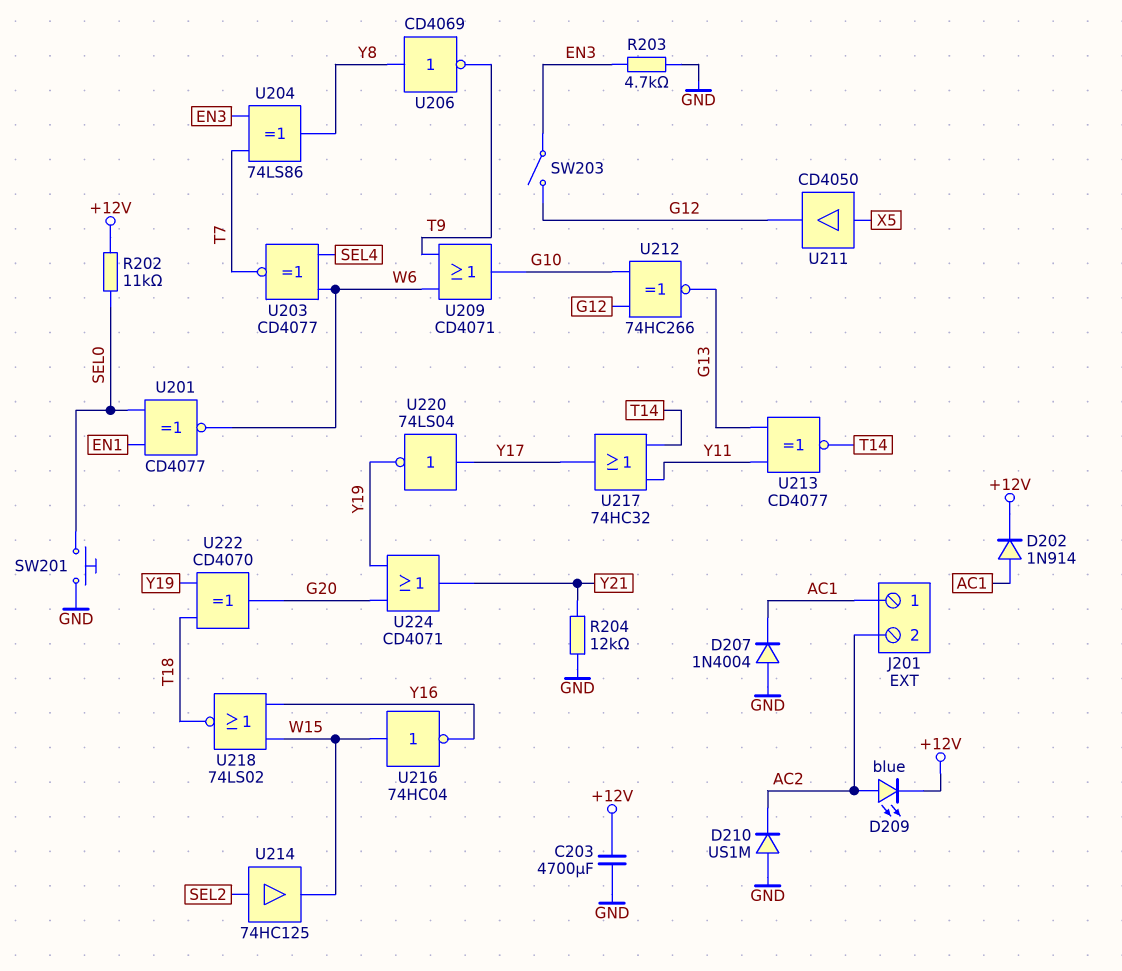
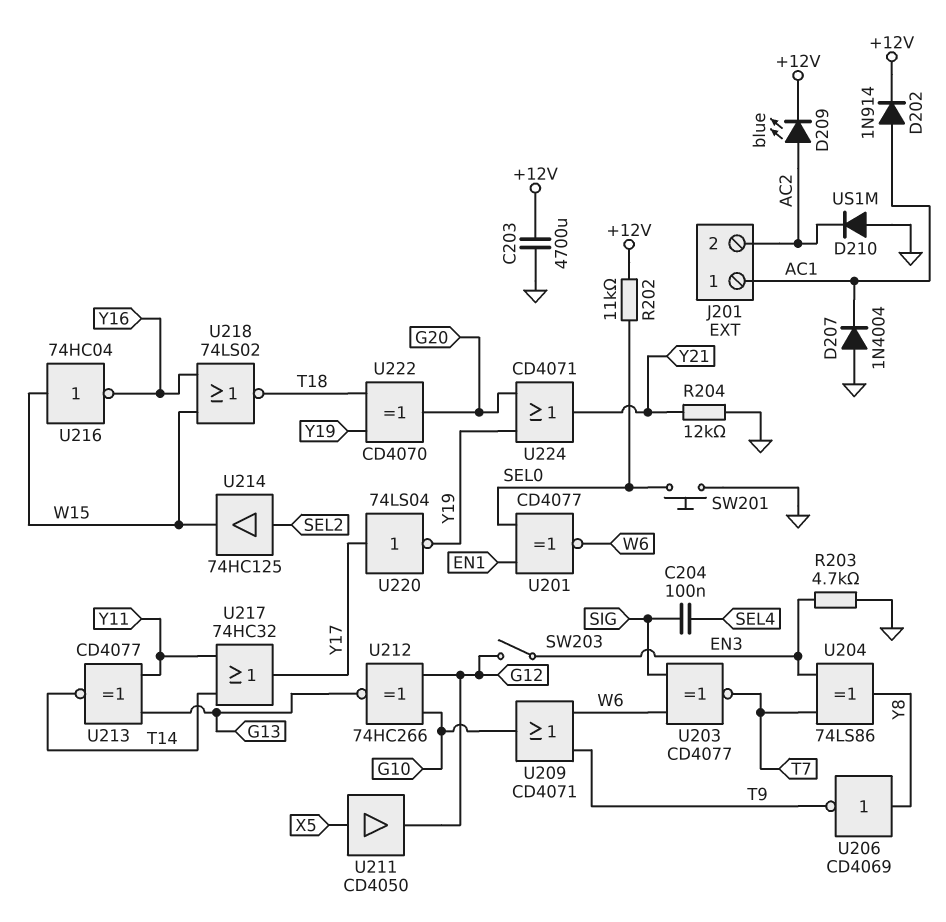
C204: none -> 100nF (SEL4, SIG)
U203: XNOR CD4077 (in SEL4, in W6, out T7) -> XNOR CD4077 (in SIG, in W6, out T7)

